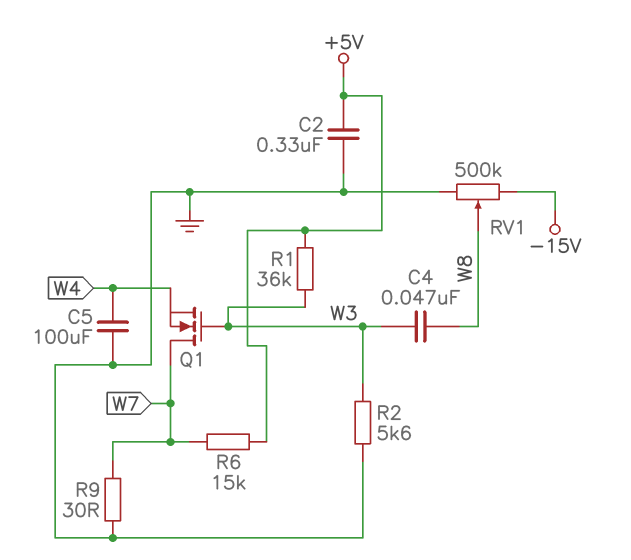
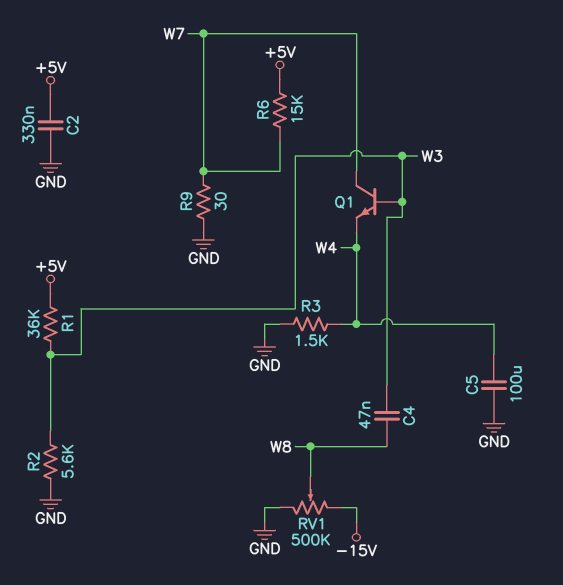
Q1: NMOS (G W3, D W7, S W4) -> NPN (B W3, C W7, E W4)
R3: none -> 1.5k (GND, W4)

